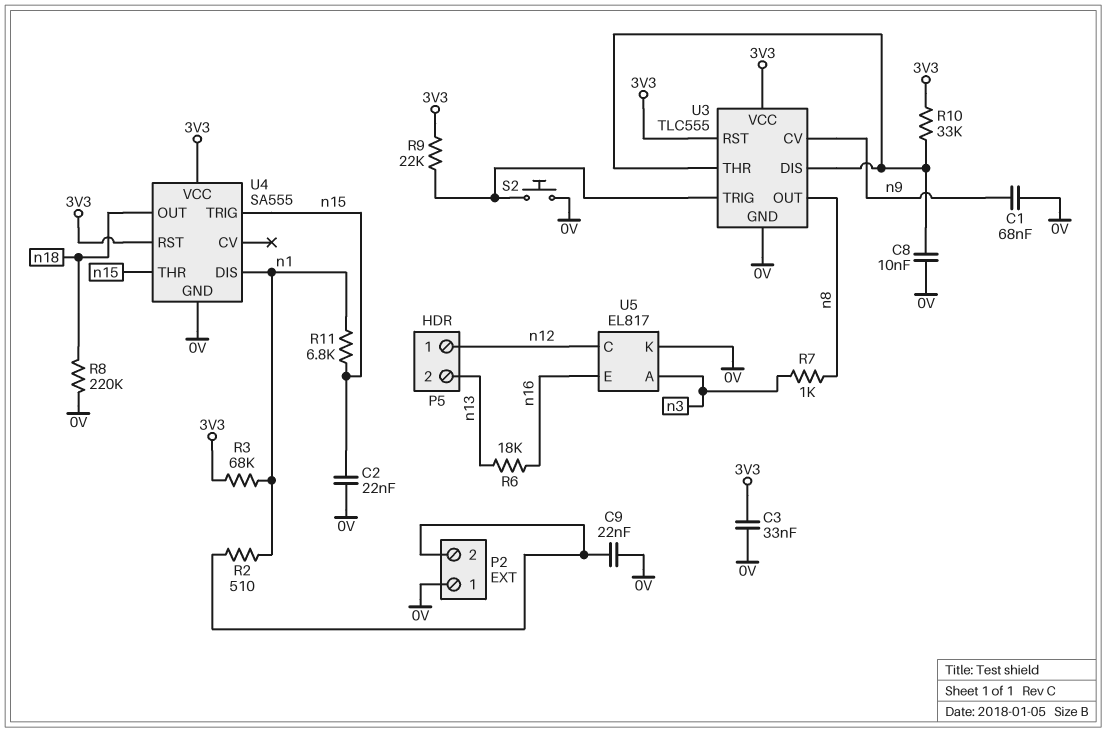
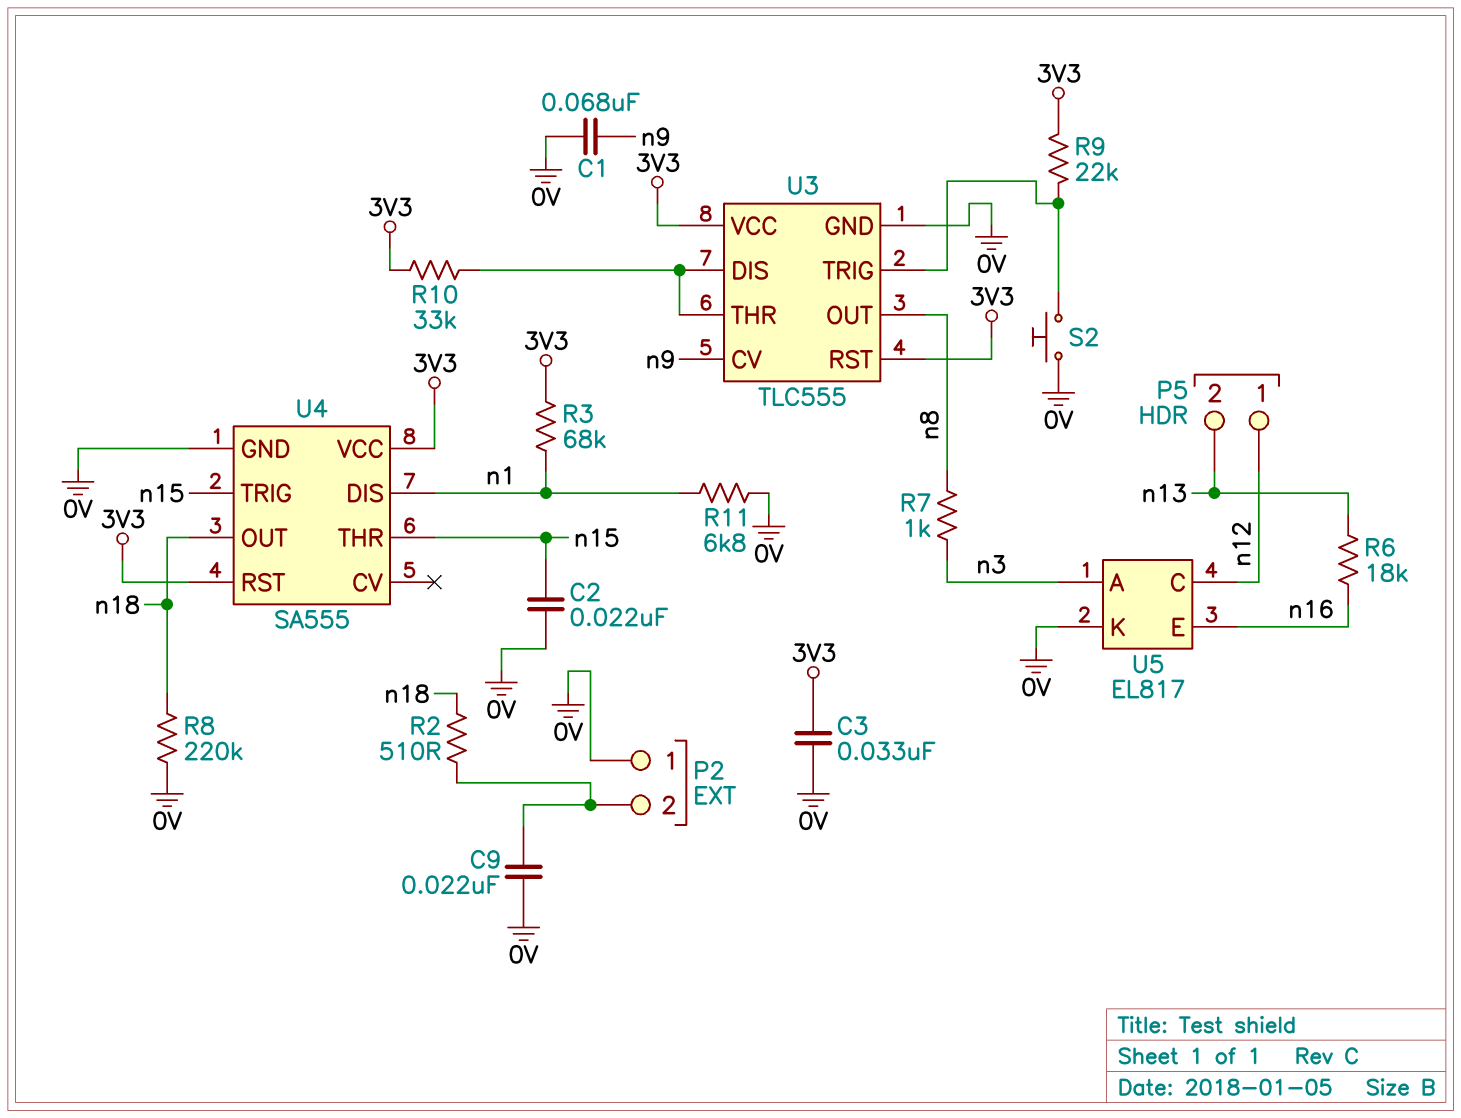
C8: 10nF (0V, U3/DIS) -> none
R2: 510 (P2/2, n1) -> 510 (P2/2, n18)
R11: 6.8k (n1, n15) -> 6.8k (0V, n1)

